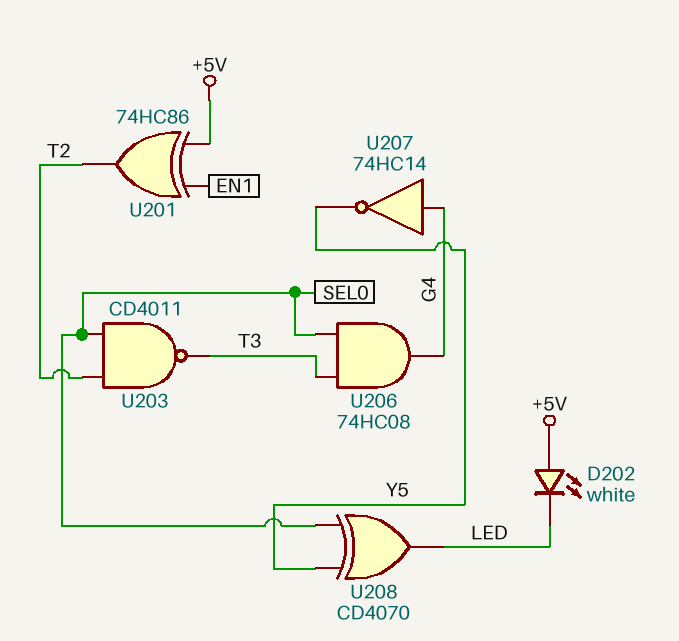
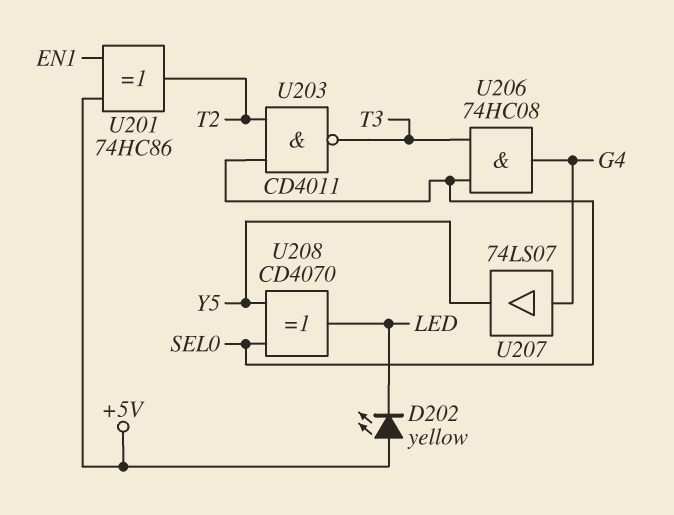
D202: LED white (A +5V, K LED) -> LED yellow (A +5V, K LED)
U207: NOT 74HC14 (in G4, out Y5) -> buffer 74LS07 (in G4, out Y5)

